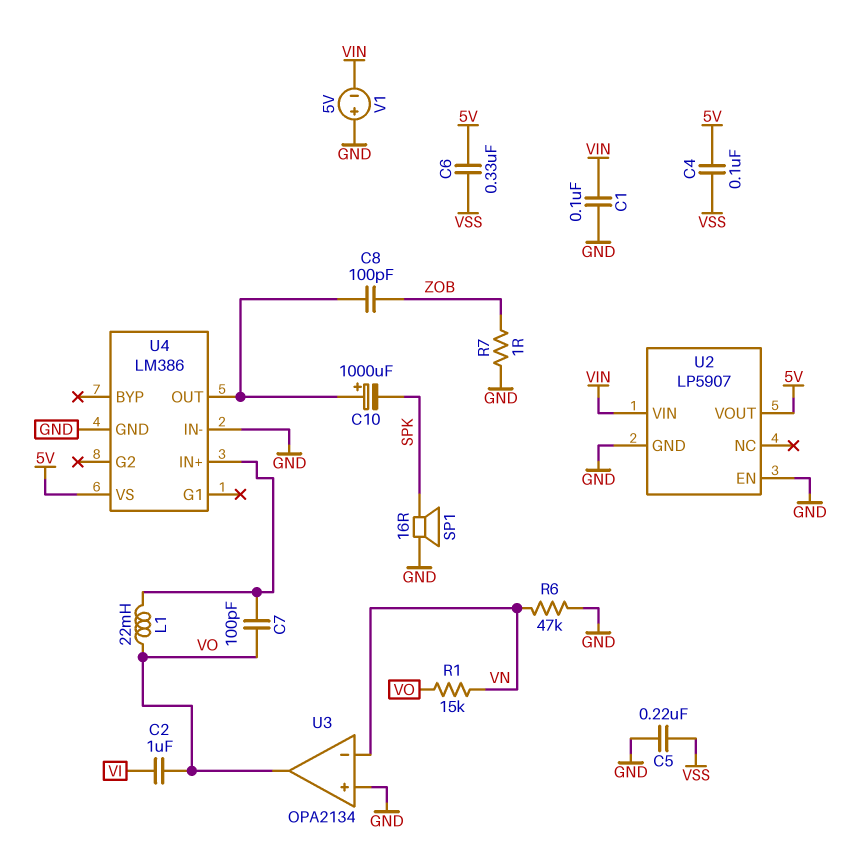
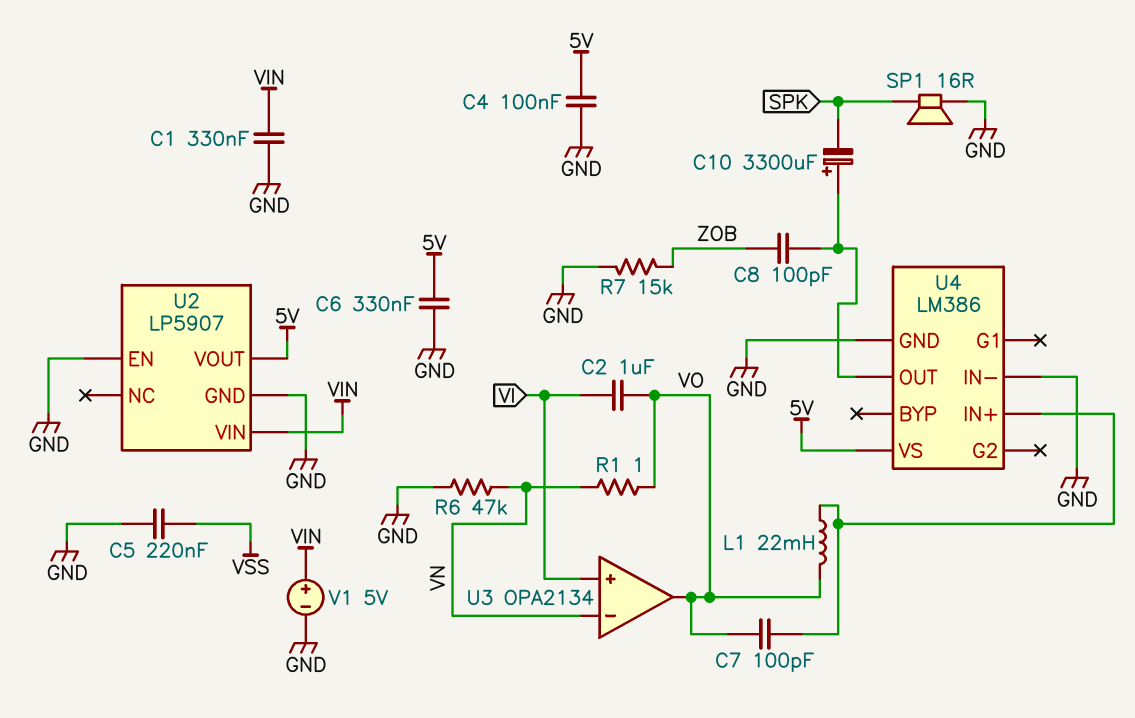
C1: 100nF (GND, VIN) -> 330nF (GND, VIN)
C4: 100nF (5V, VSS) -> 100nF (5V, GND)
C6: 330nF (5V, VSS) -> 330nF (5V, GND)
C10: 1000uF (plus U4/OUT, minus SPK) -> 3300uF (plus U4/OUT, minus SPK)
R1: 15k (VN, VO) -> 1 (VN, VO)
R7: 1 (GND, ZOB) -> 15k (GND, ZOB)
U3 pin in+: GND -> VI
V1: 5V (plus GND, minus VIN) -> 5V (plus VIN, minus GND)

